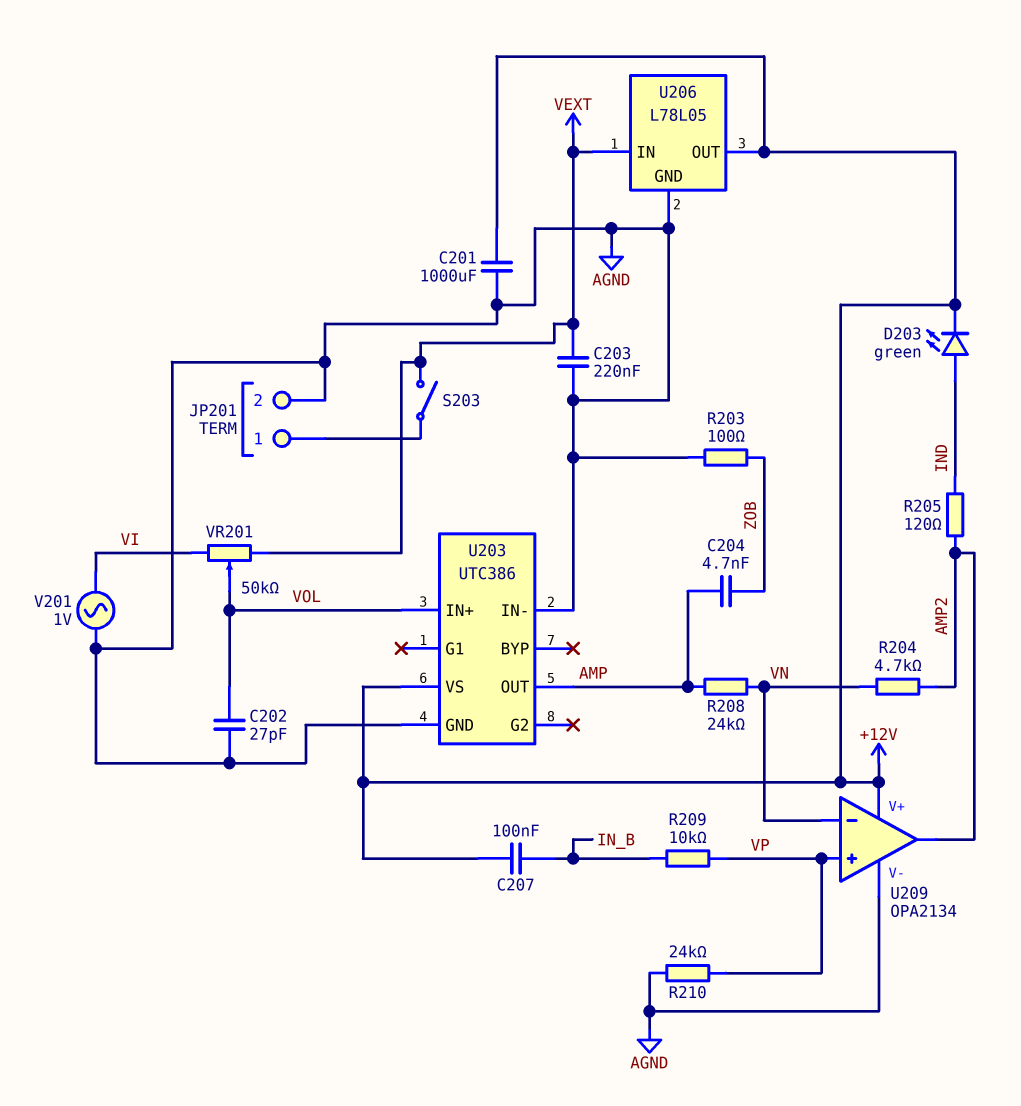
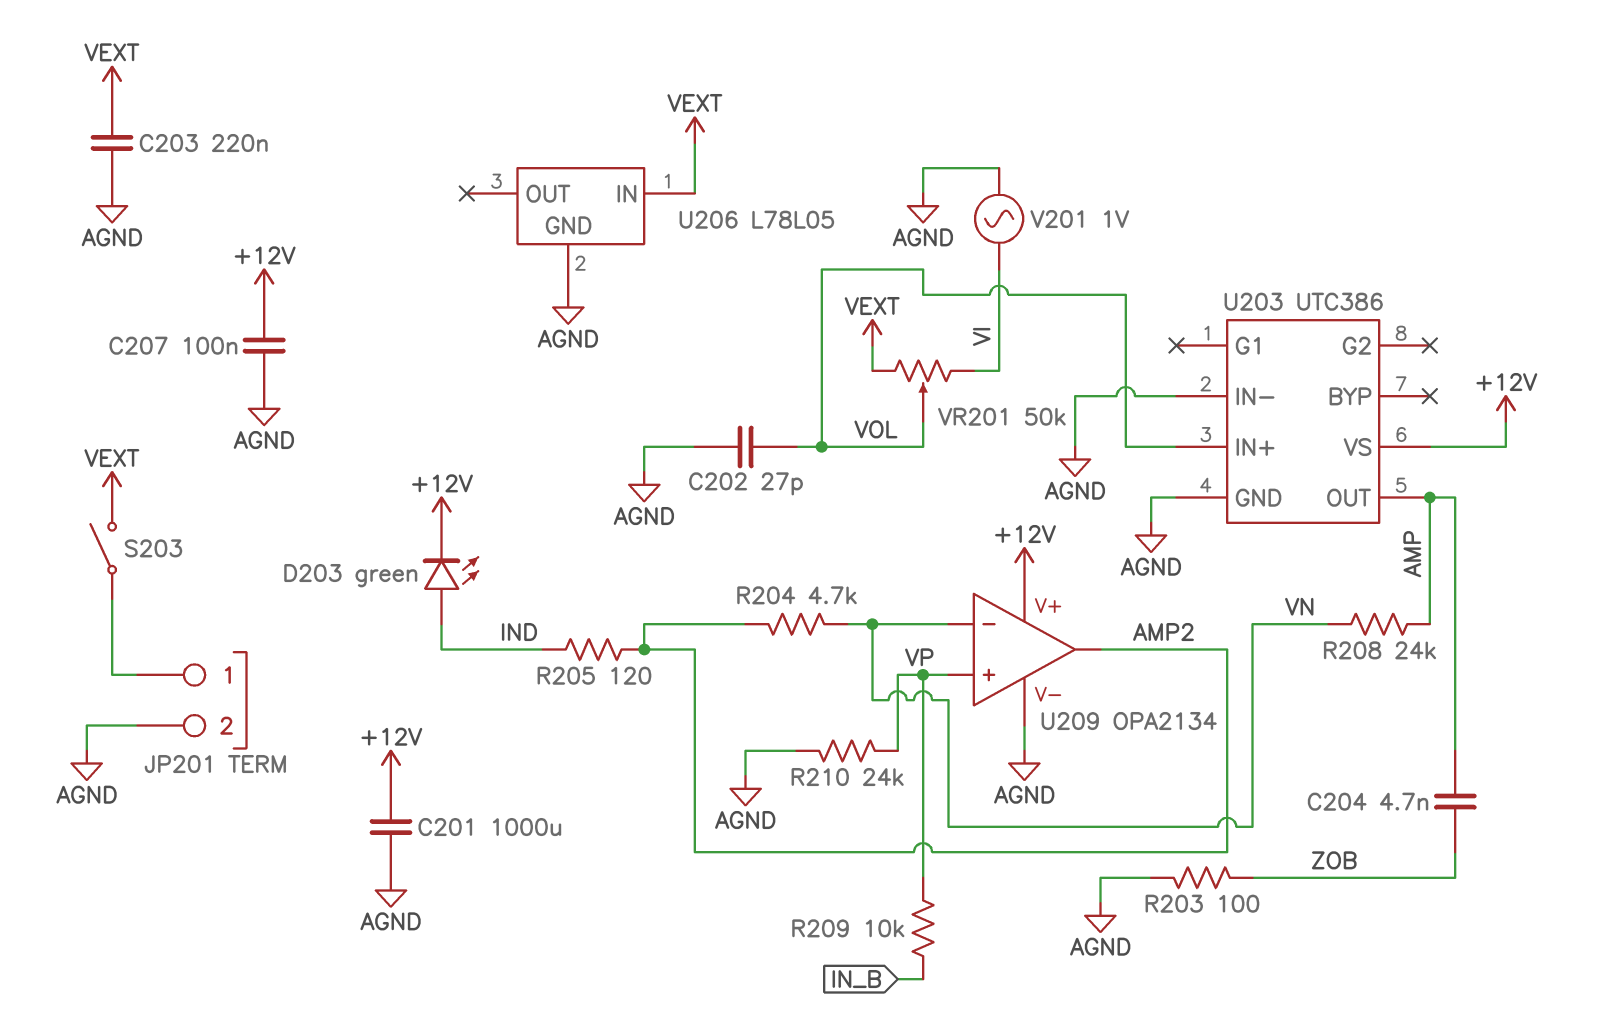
C207: 100nF (+12V, IN_B) -> 100nF (+12V, AGND)
U206 pin OUT: +12V -> none

